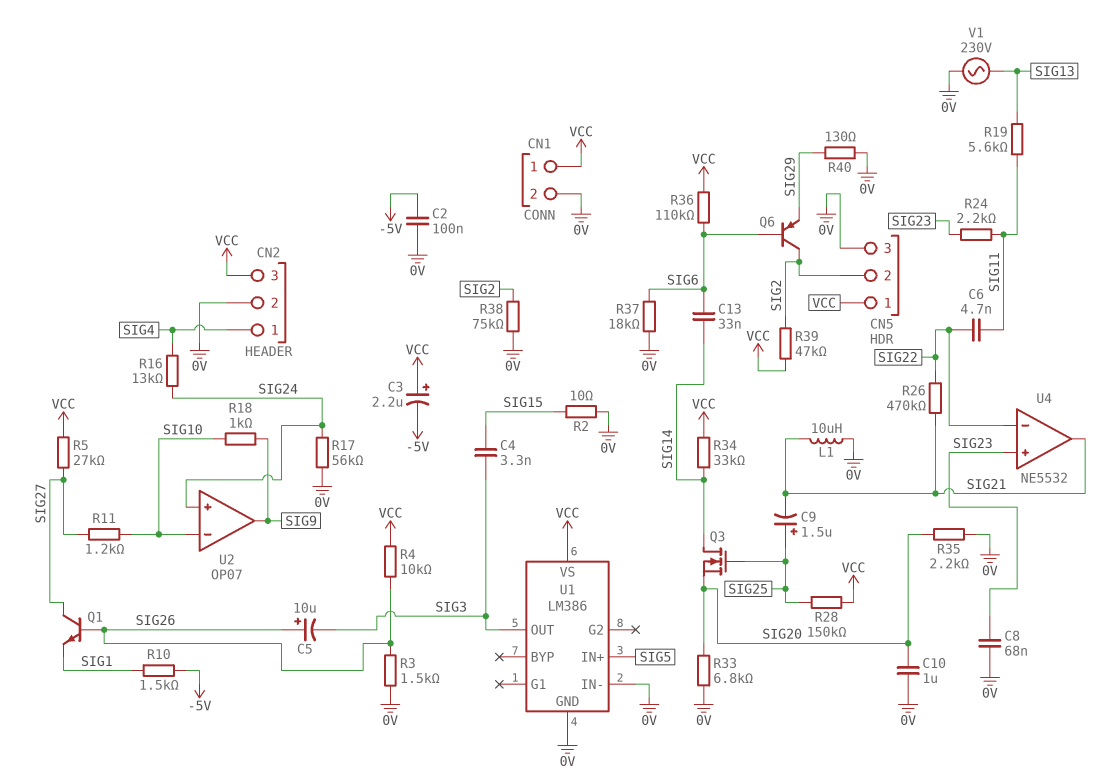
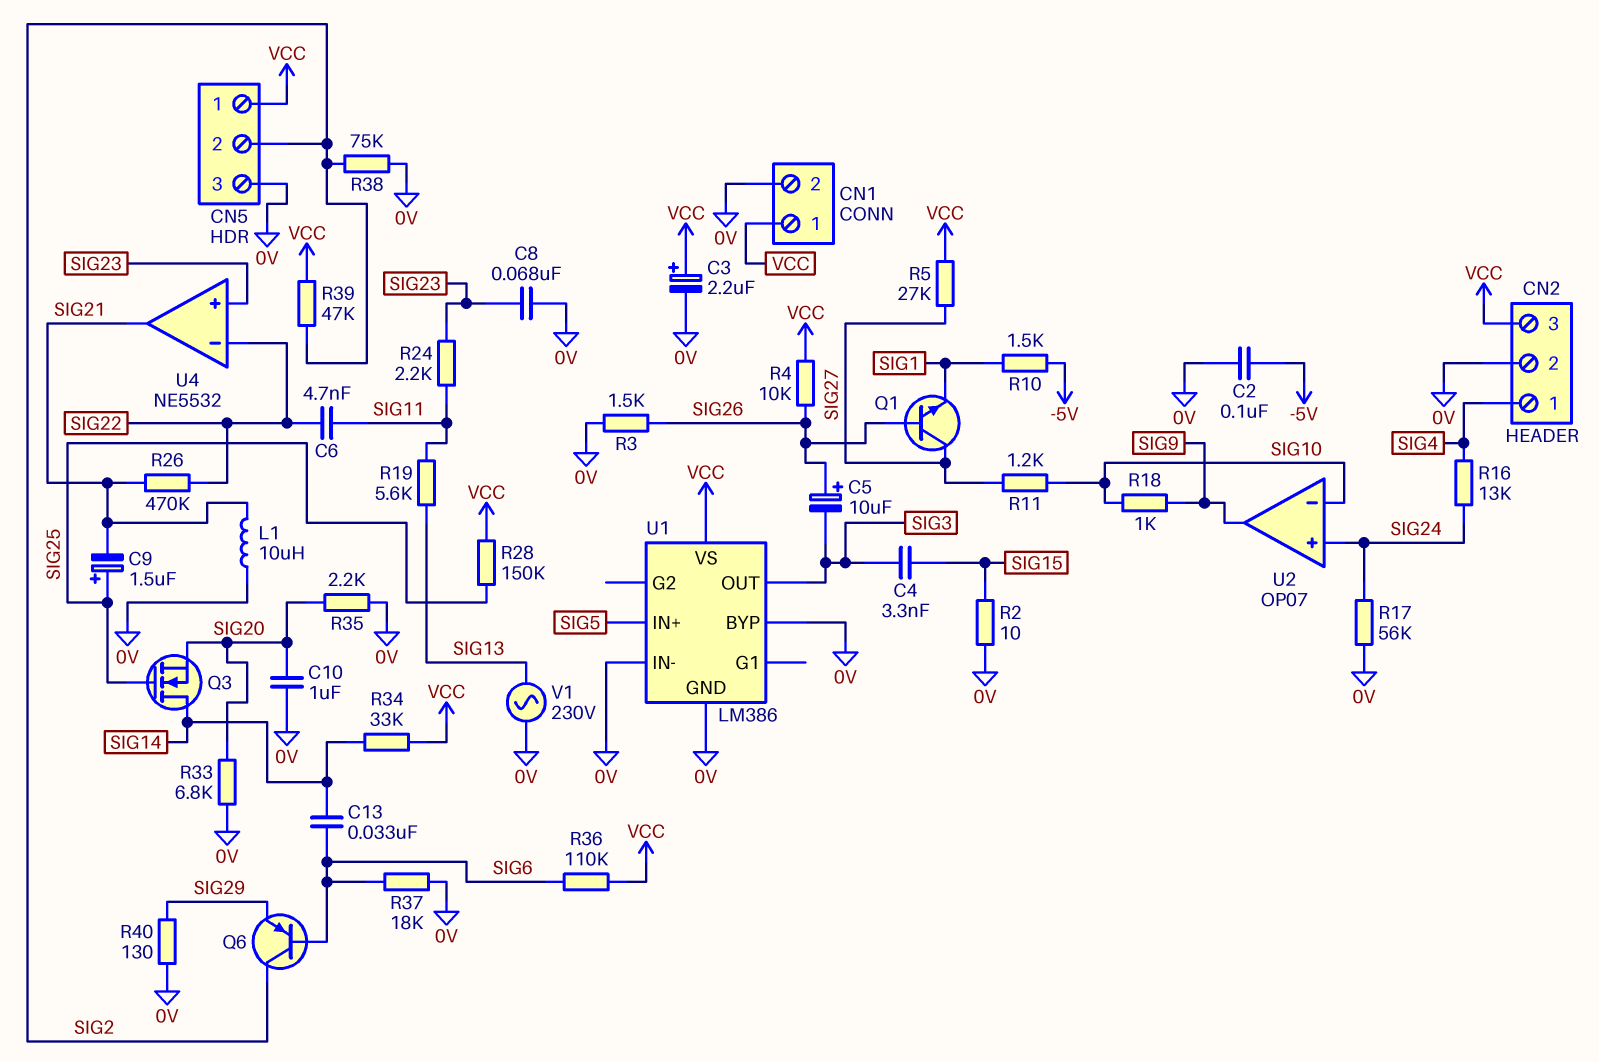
C3: 2.2uF (plus VCC, minus -5V) -> 2.2uF (plus VCC, minus 0V)
U1 pin BYP: none -> 0V

